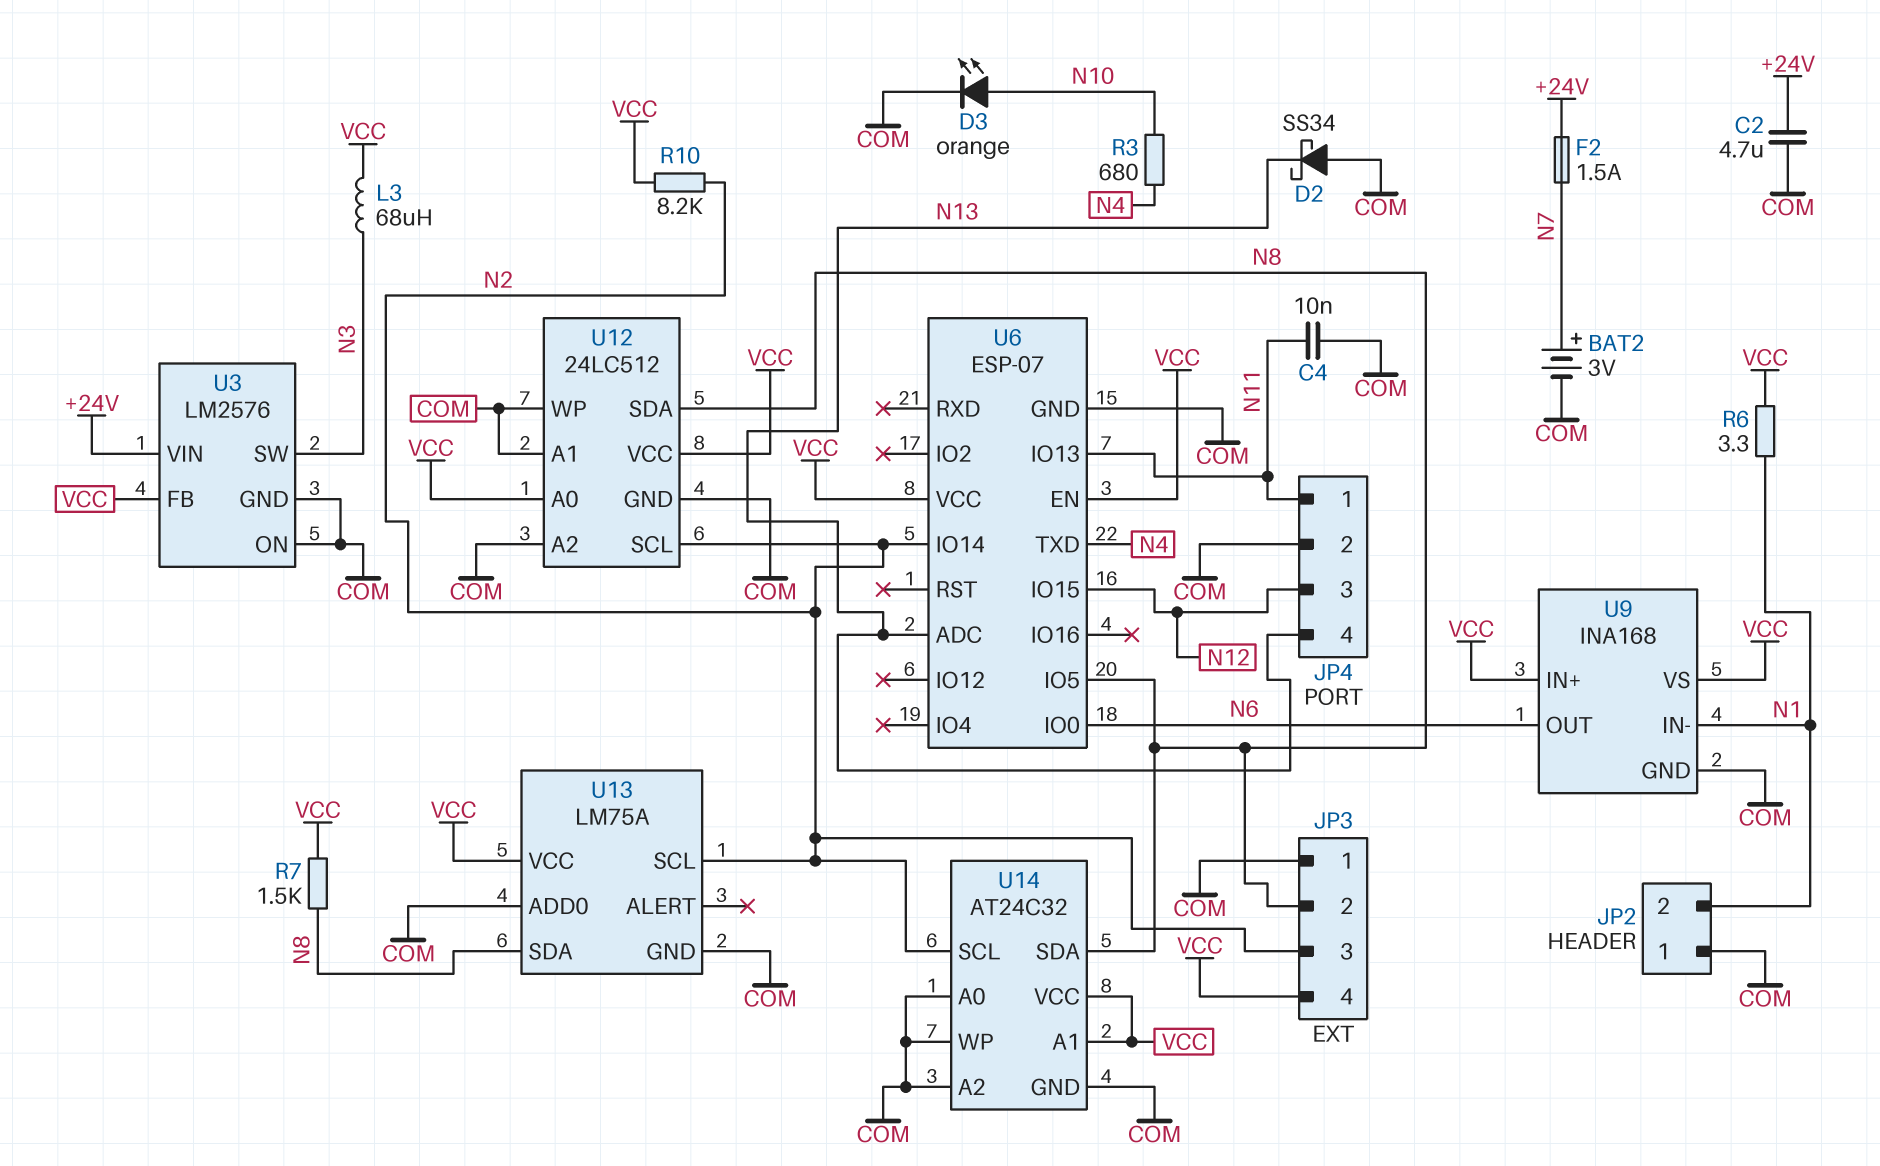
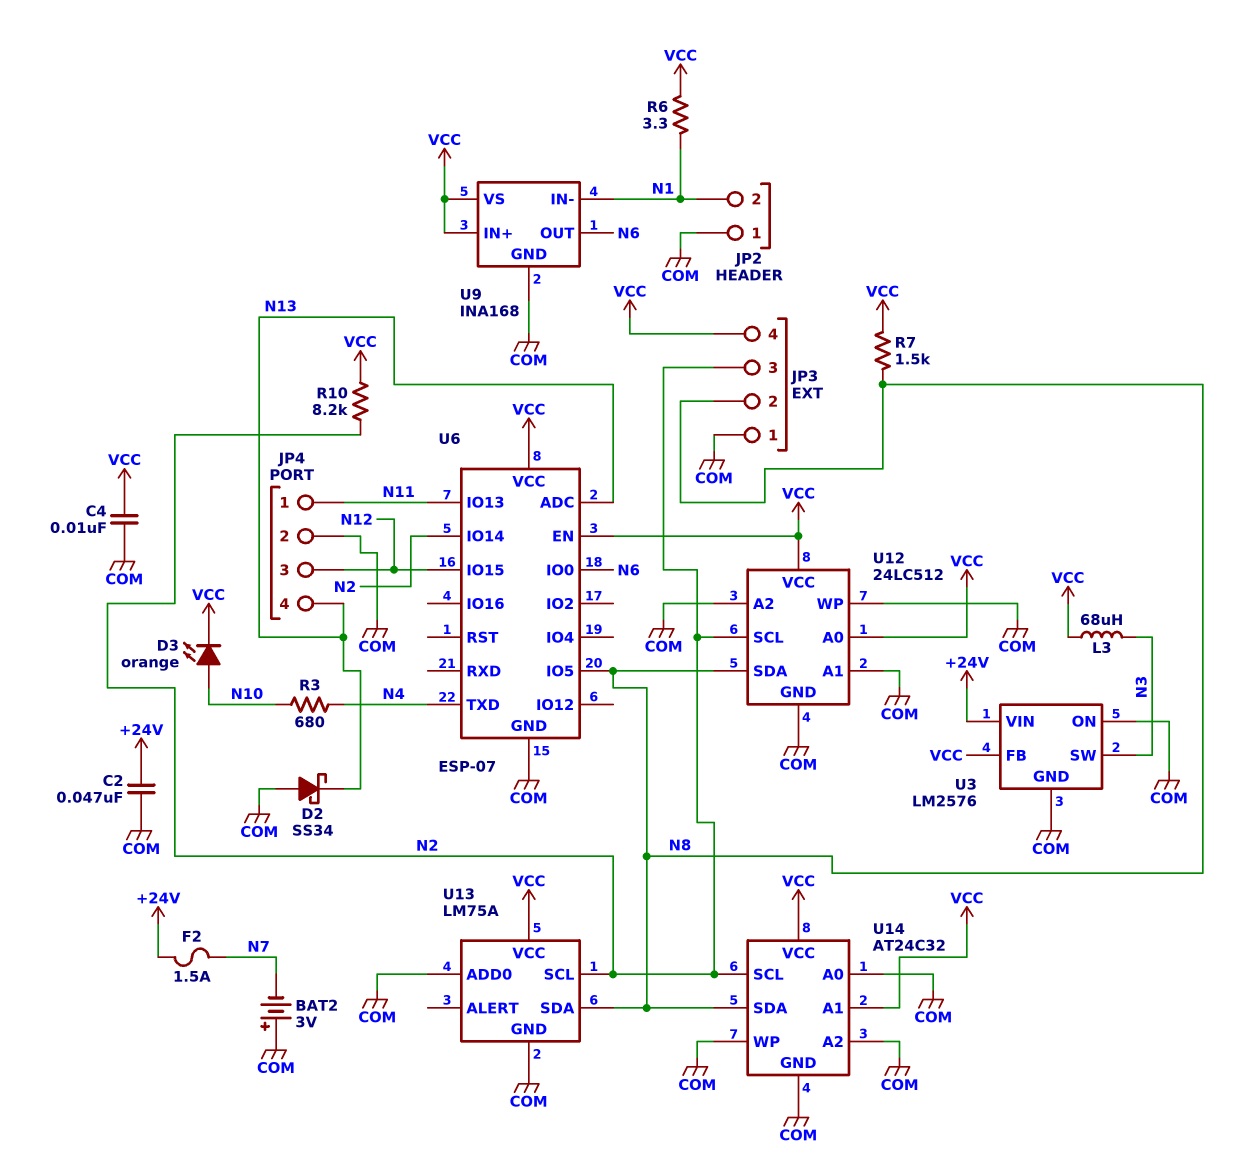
BAT2: 3V (plus N7, minus COM) -> 3V (plus COM, minus N7)
C2: 4.7uF (+24V, COM) -> 47nF (+24V, COM)
C4: 10nF (COM, N11) -> 10nF (COM, VCC)
D3: LED orange (A N10, K COM) -> LED orange (A N10, K VCC)

